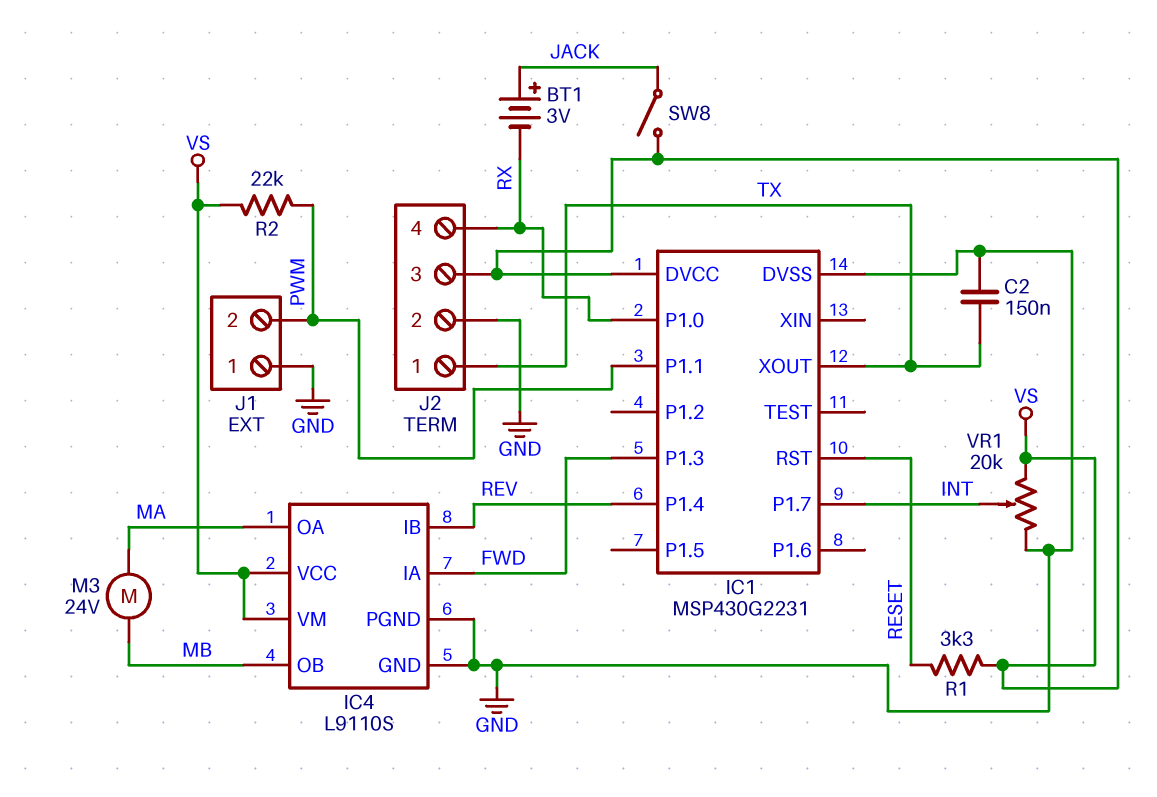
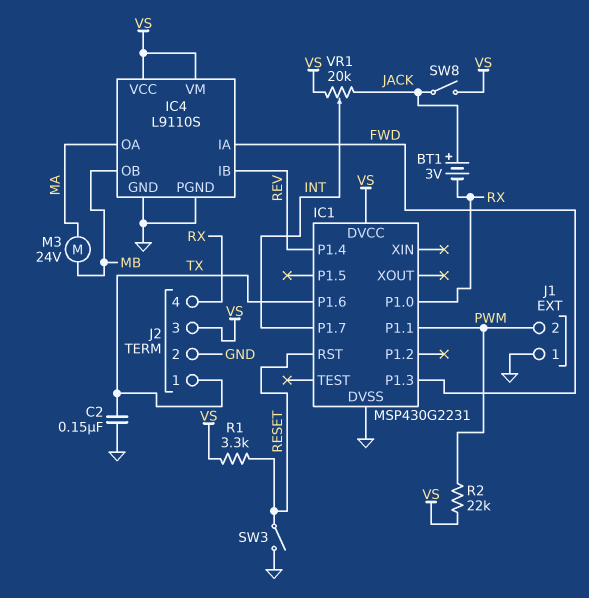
IC1 pin P1.6: none -> TX
IC1 pin XOUT: TX -> none
SW3: none -> switch (GND, RESET)
VR1: 20k (GND, VS, wiper INT) -> 20k (JACK, VS, wiper INT)

